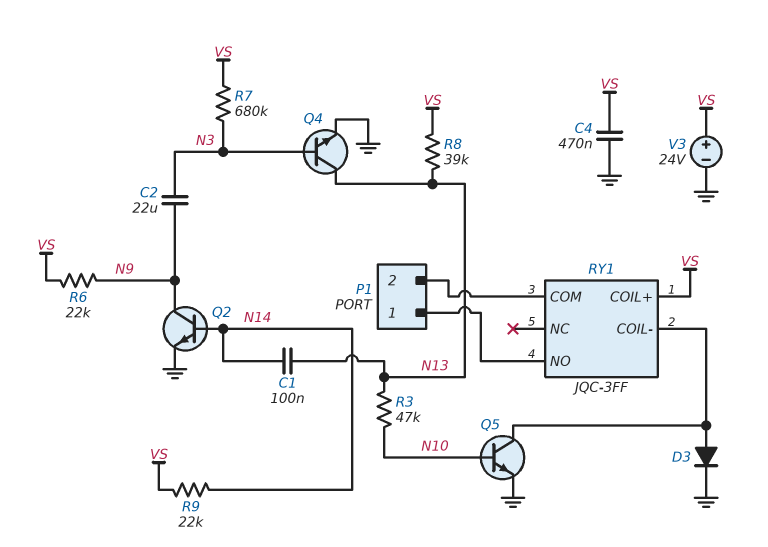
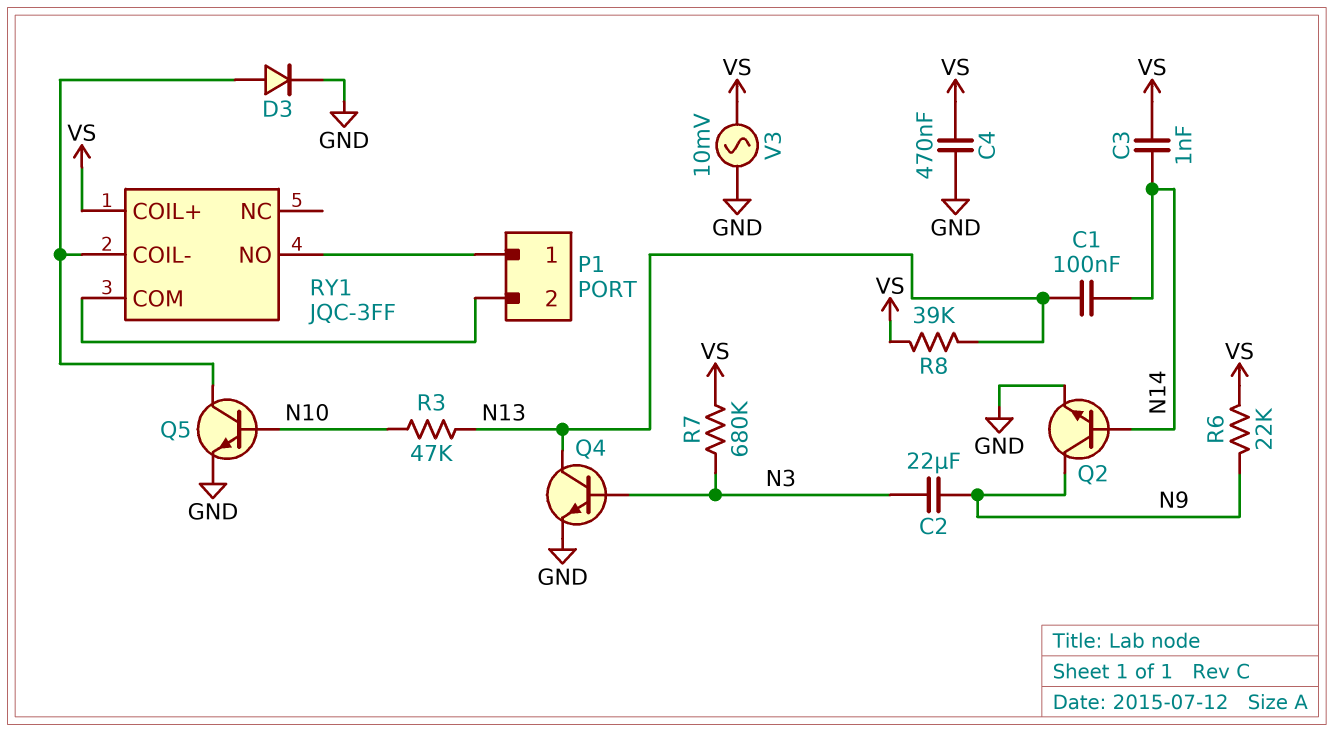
C3: none -> 1nF (N14, VS)
R9: 22k (N14, VS) -> none
V3: 24V (plus VS, minus GND) -> AC 10mV (GND, VS)

